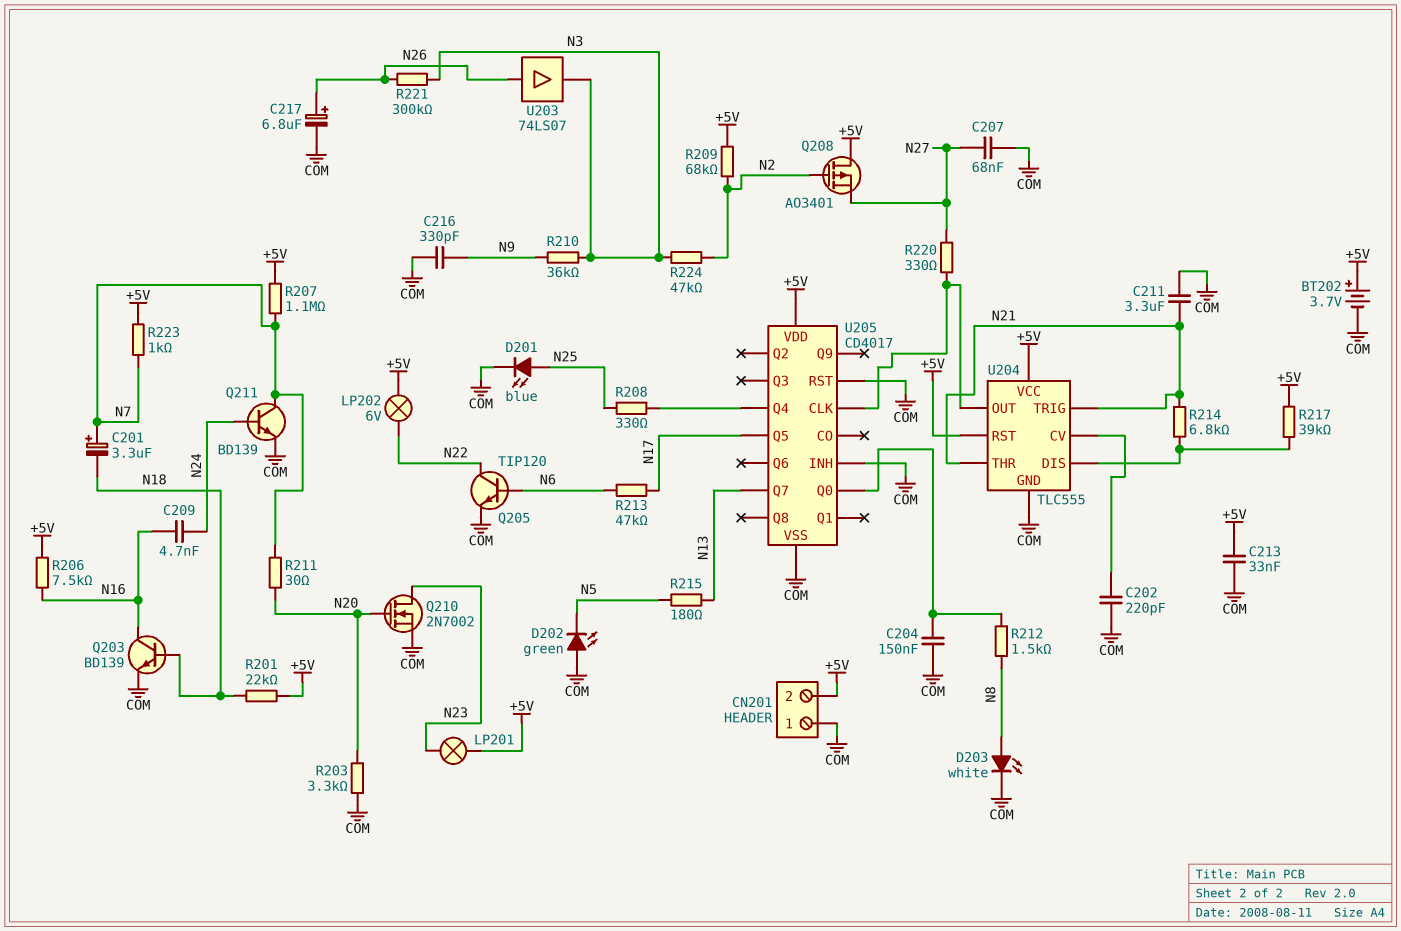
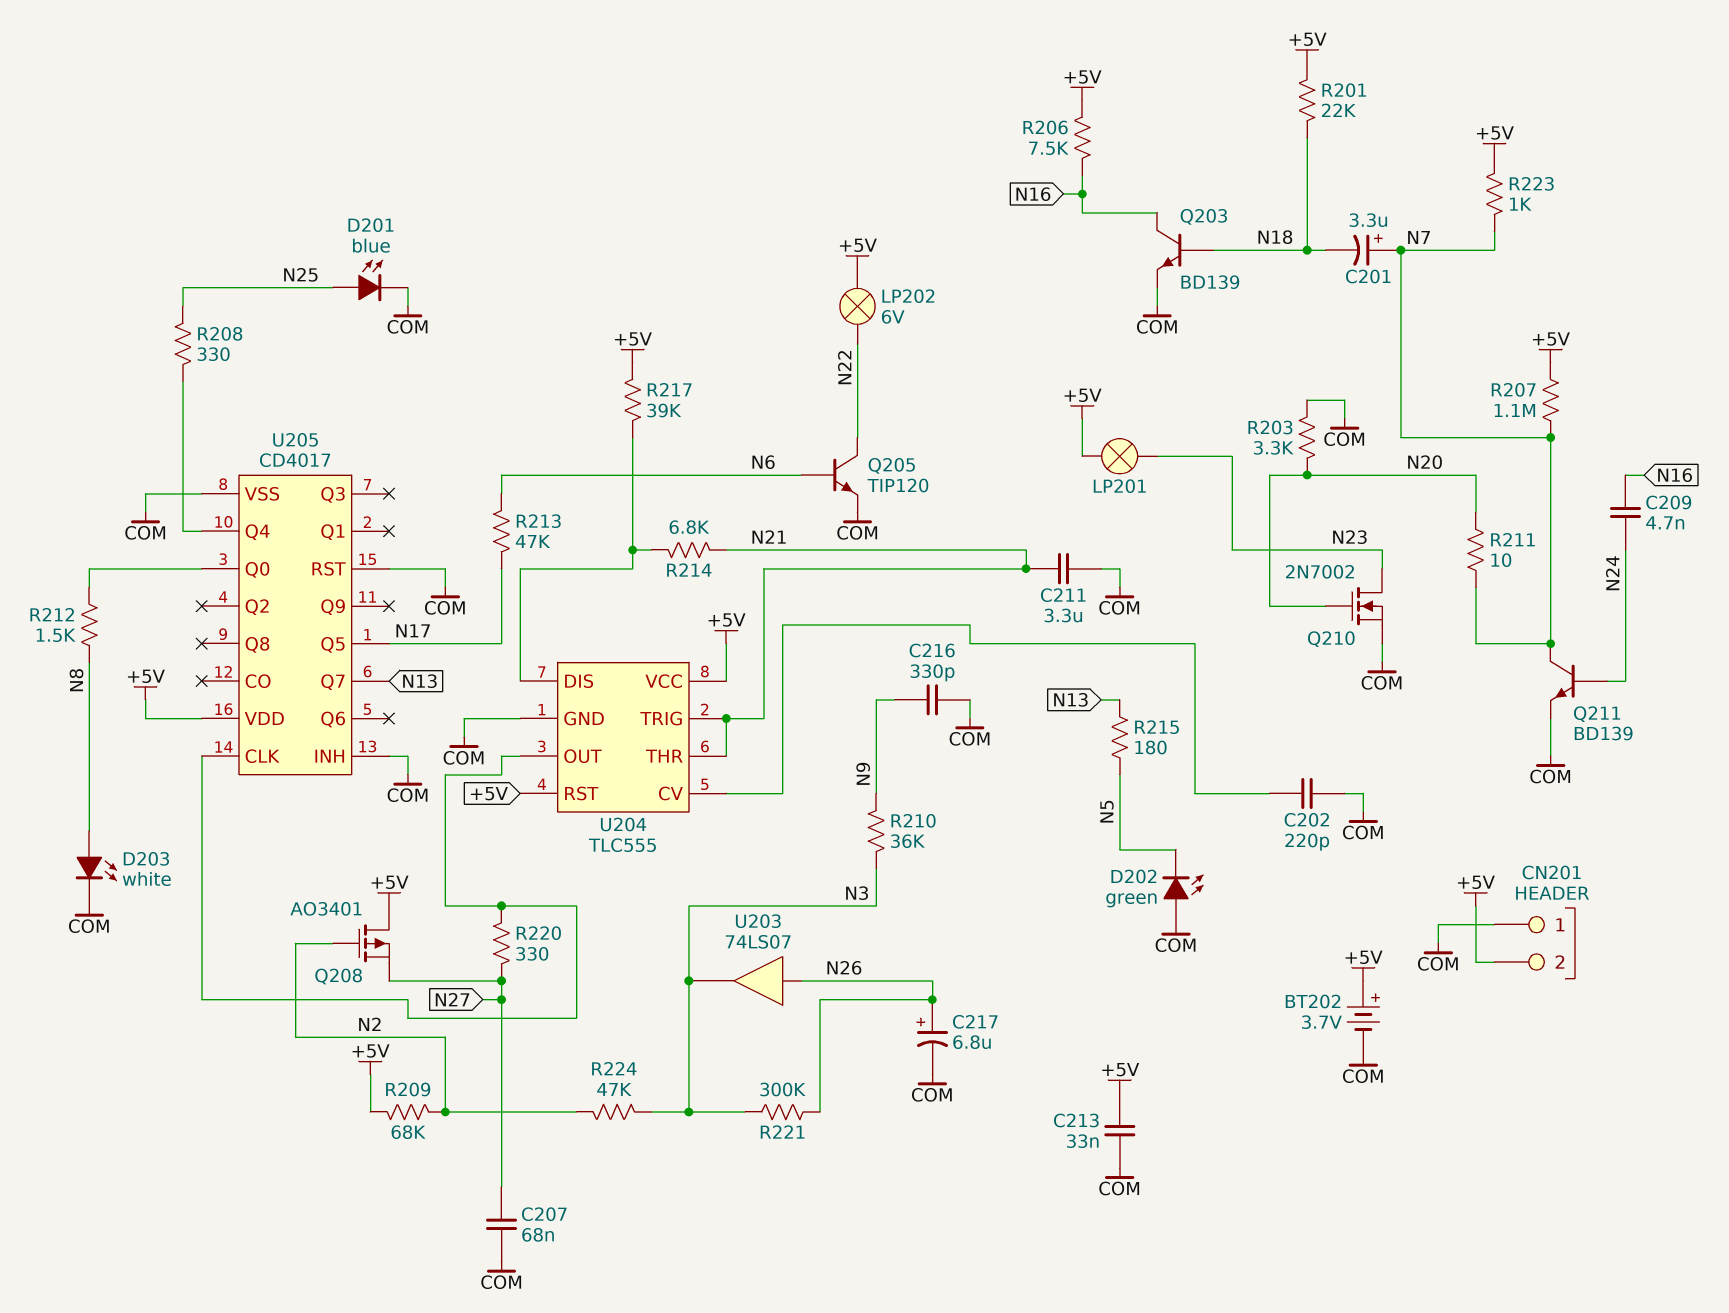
C204: 150nF (COM, U205/Q0) -> none
R211: 30 (N7, N20) -> 10 (N7, N20)

